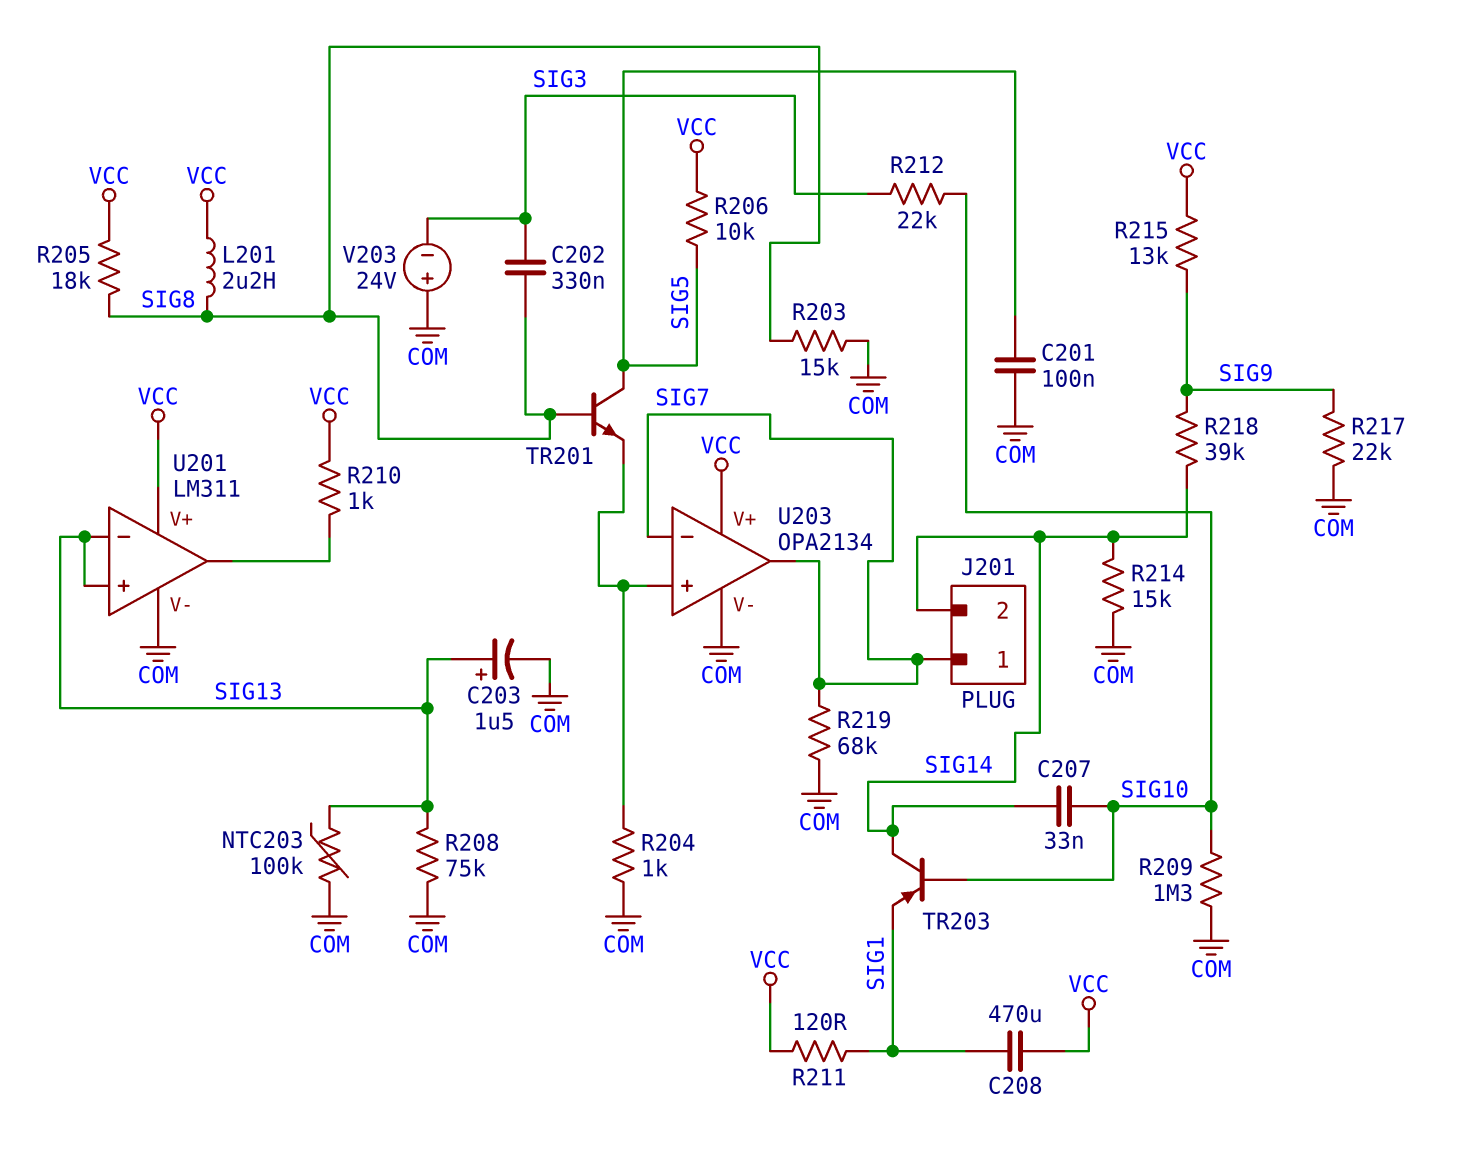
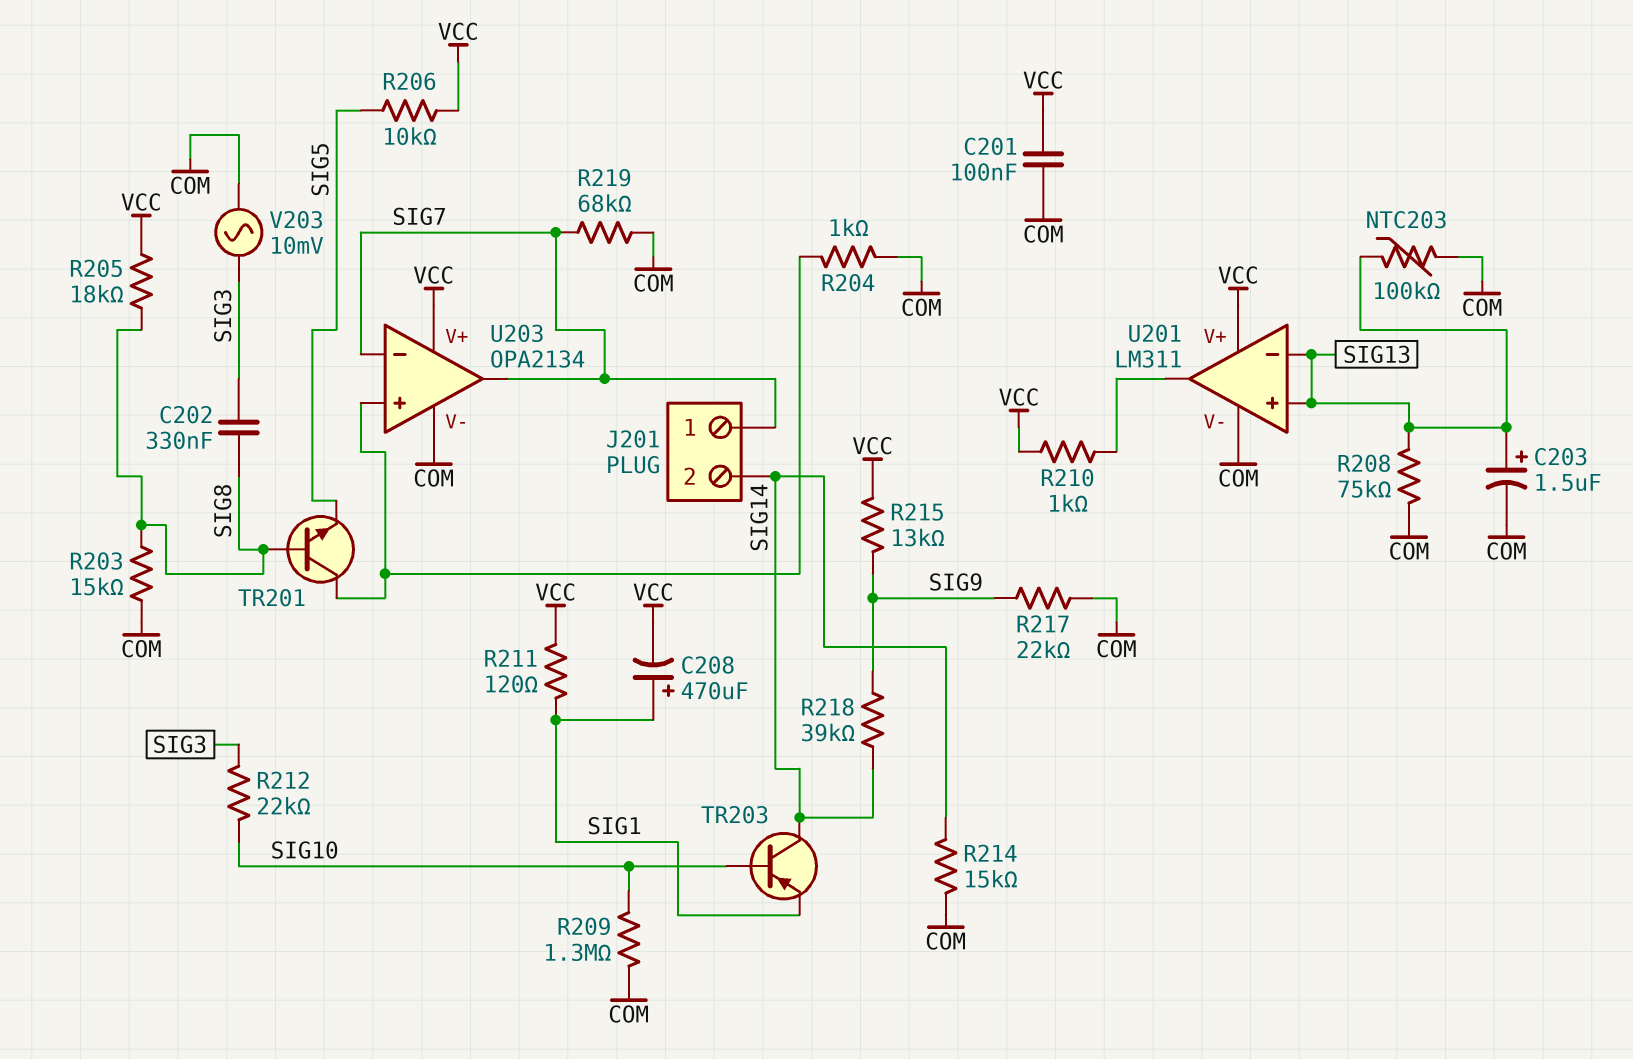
C201: 100nF (COM, SIG5) -> 100nF (COM, VCC)
C207: 33nF (SIG10, SIG14) -> none
C208: 470uF (SIG1, VCC) -> 470uF (plus SIG1, minus VCC)
L201: 2.2uH (SIG8, VCC) -> none
TR201: NPN (B SIG8, C SIG5, E U203/in+) -> NPN (B SIG8, C U203/in+, E SIG5)
V203: 24V (plus COM, minus SIG3) -> AC 10mV (COM, SIG3)

